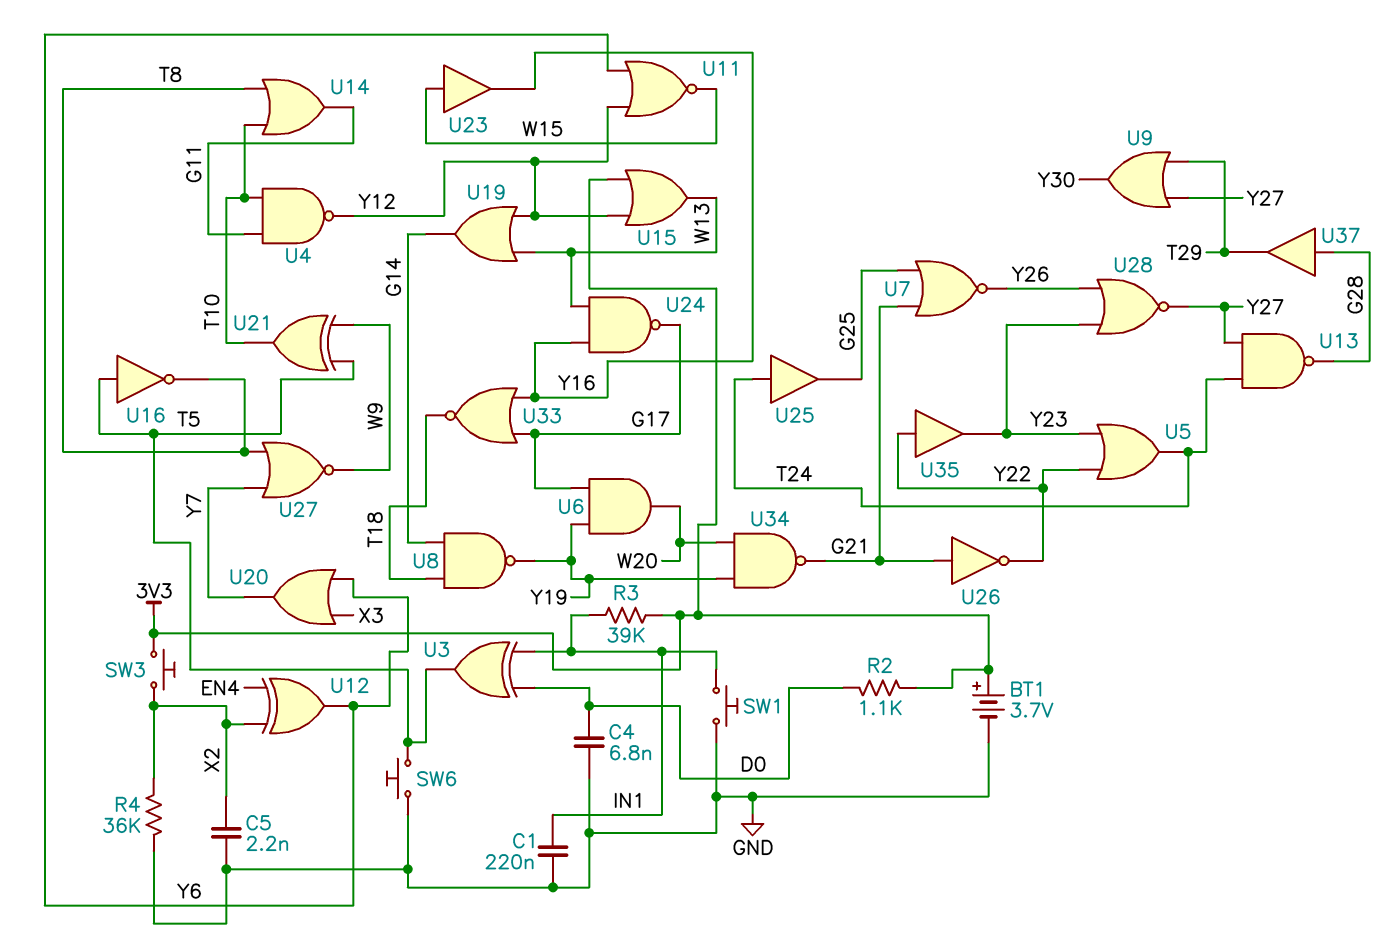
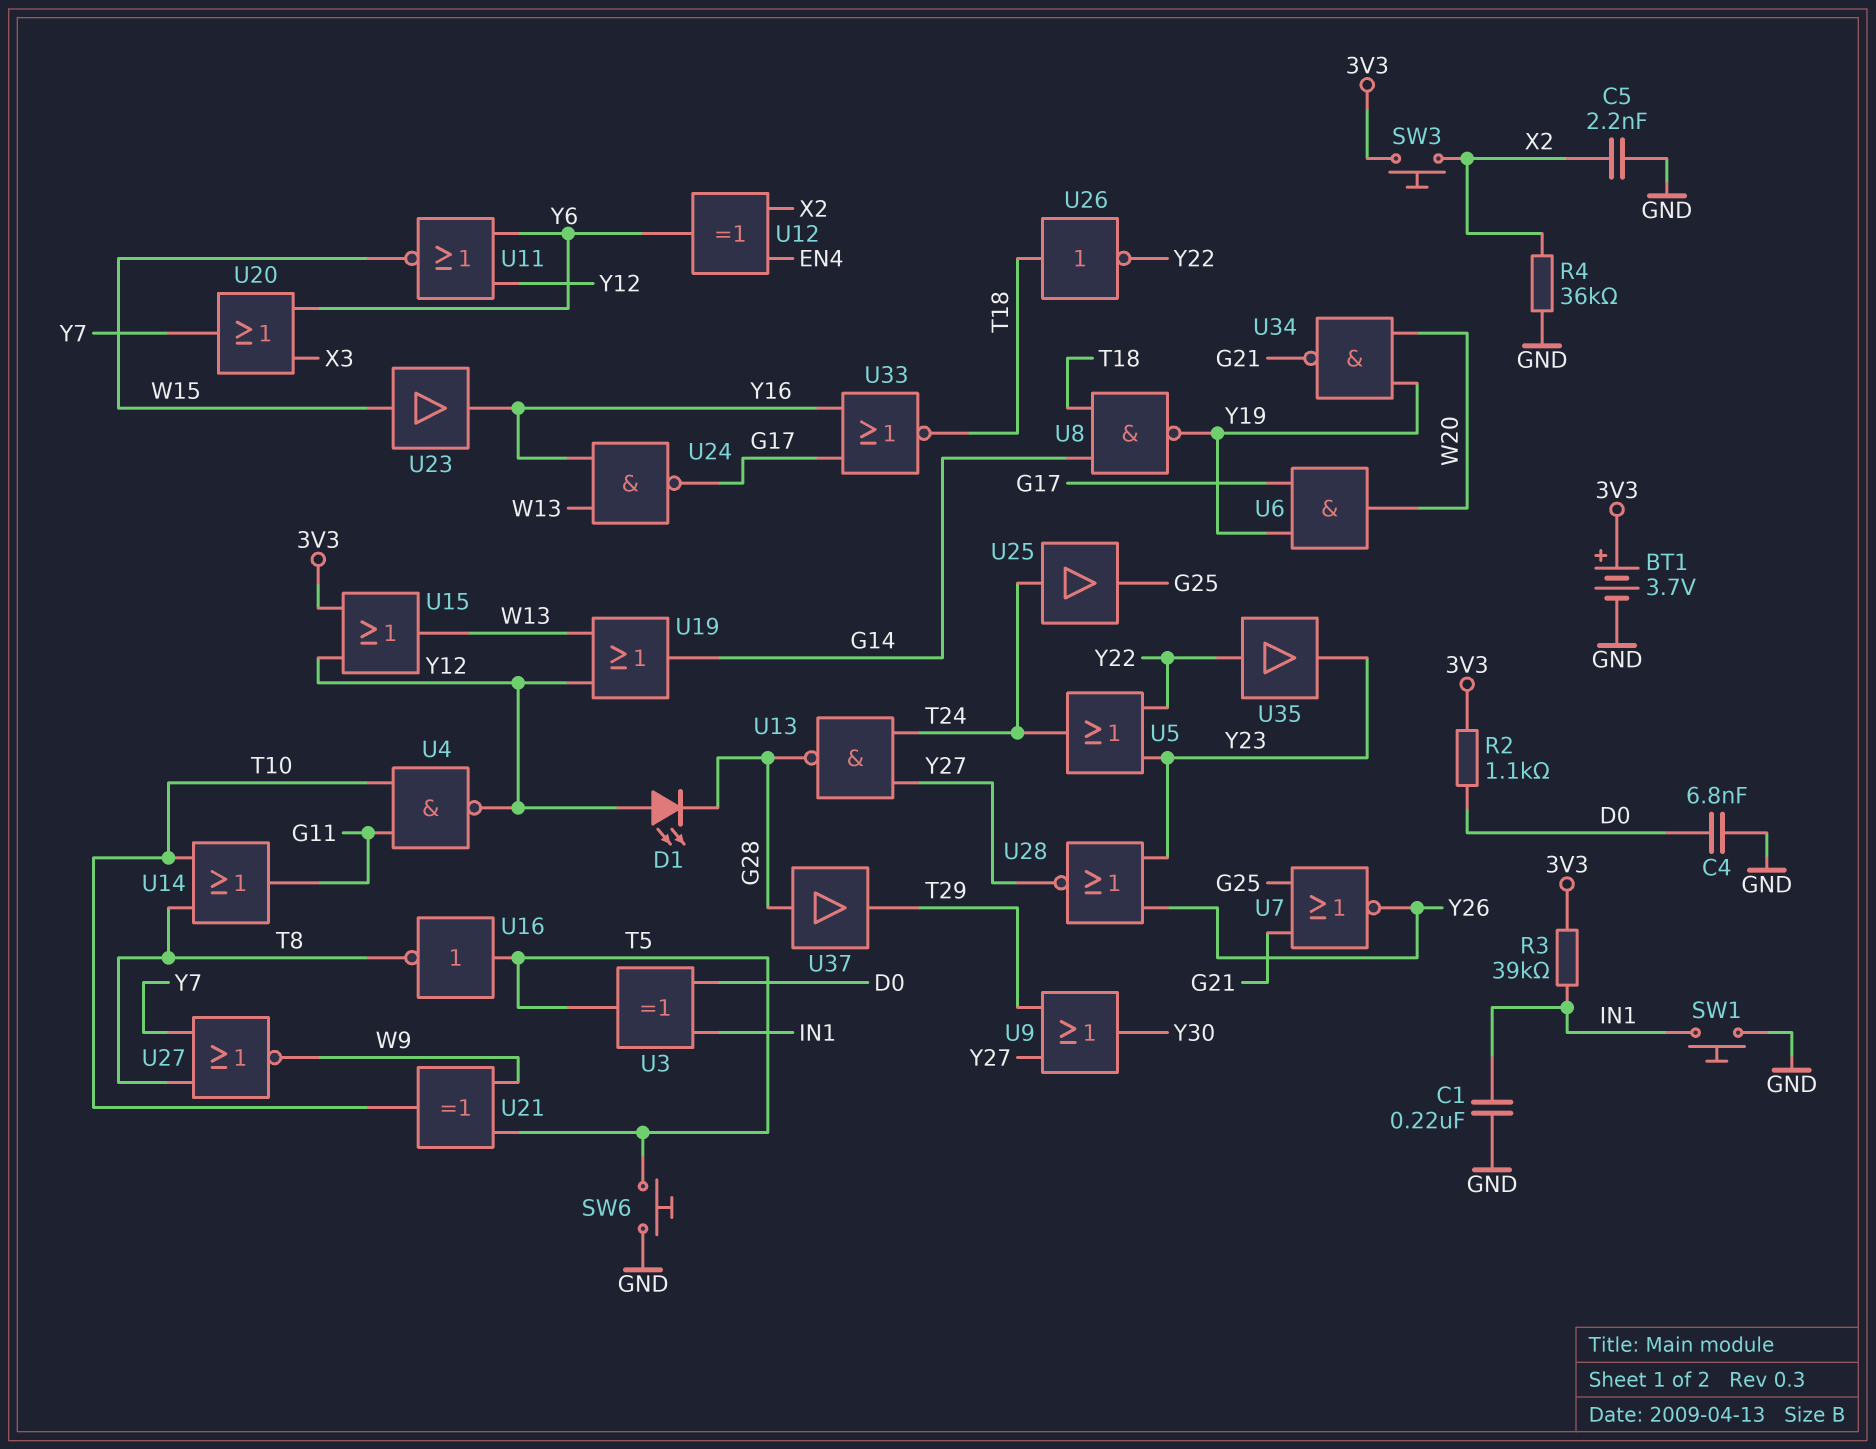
D1: none -> LED (A Y12, K G28)
U26: NOT (in G21, out Y22) -> NOT (in T18, out Y22)

